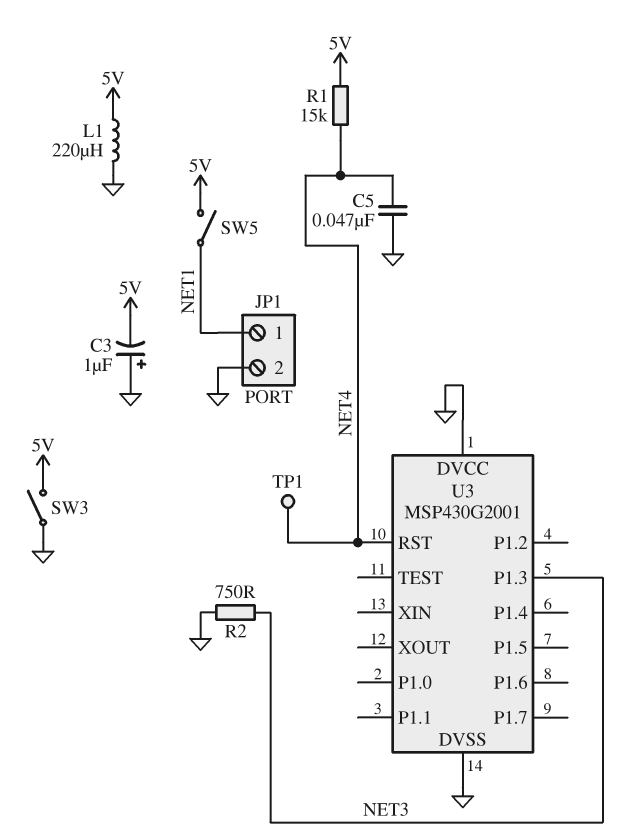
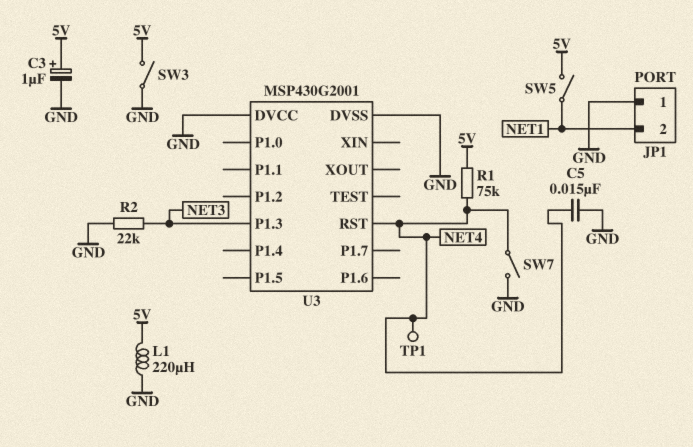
C3: 1uF (plus GND, minus 5V) -> 1uF (plus 5V, minus GND)
C5: 47nF (GND, NET4) -> 15nF (GND, NET4)
JP1 pin 1: NET1 -> GND
JP1 pin 2: GND -> NET1
R1: 15k (5V, NET4) -> 75k (5V, NET4)
R2: 750 (GND, NET3) -> 22k (GND, NET3)
SW7: none -> switch (GND, NET4)

